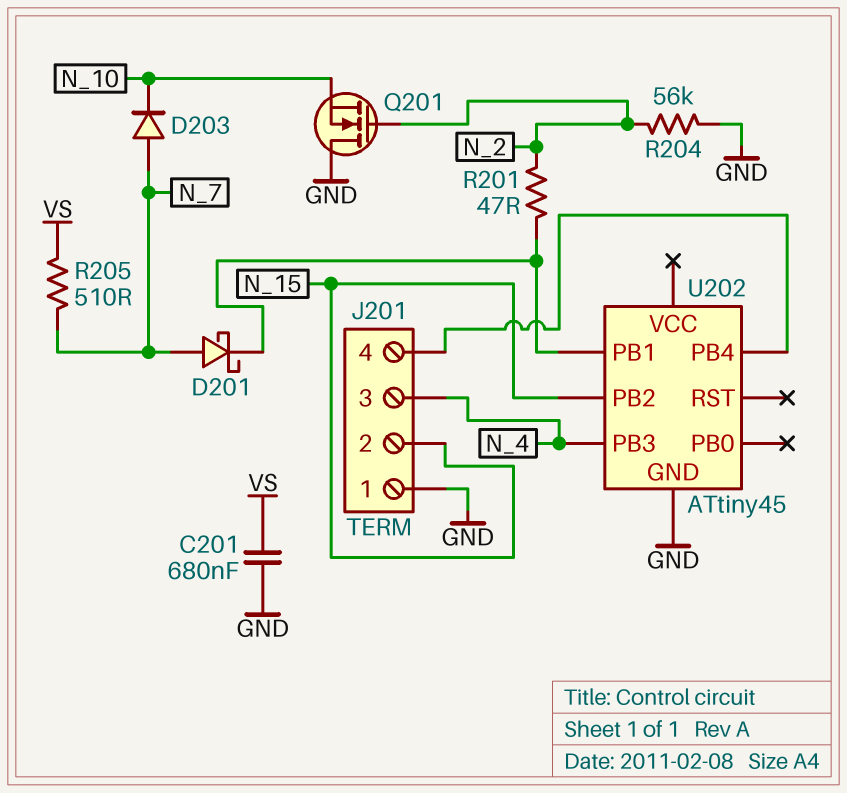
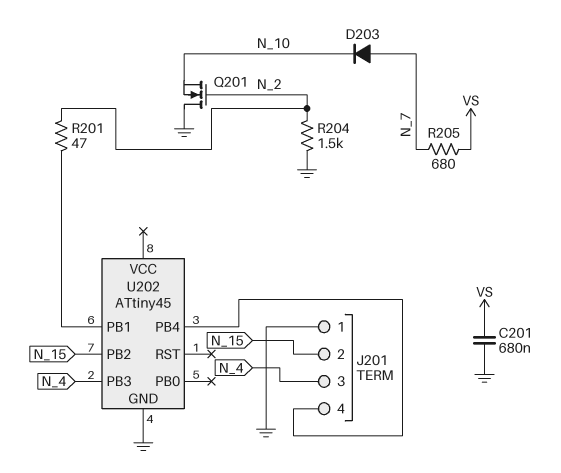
D201: schottky (A N_7, K U202/PB1) -> none
R204: 56k (GND, N_2) -> 1.5k (GND, N_2)
R205: 510 (N_7, VS) -> 680 (N_7, VS)

